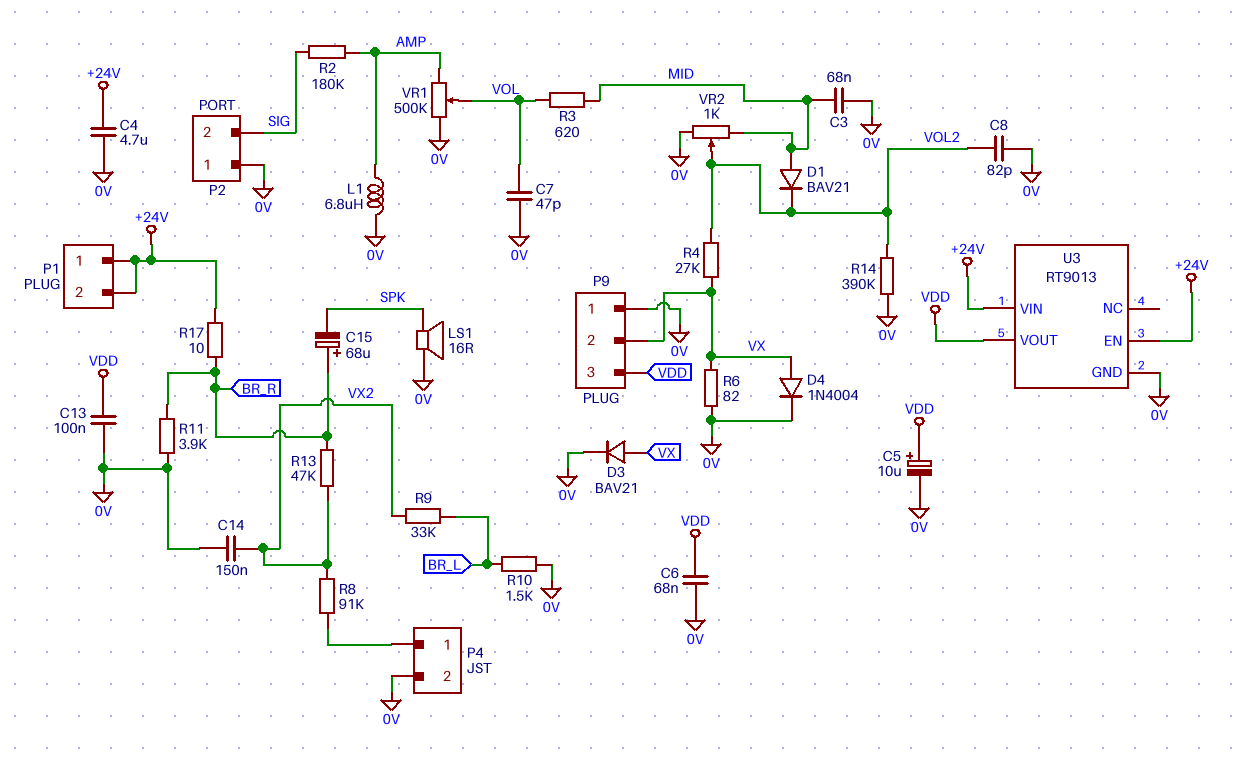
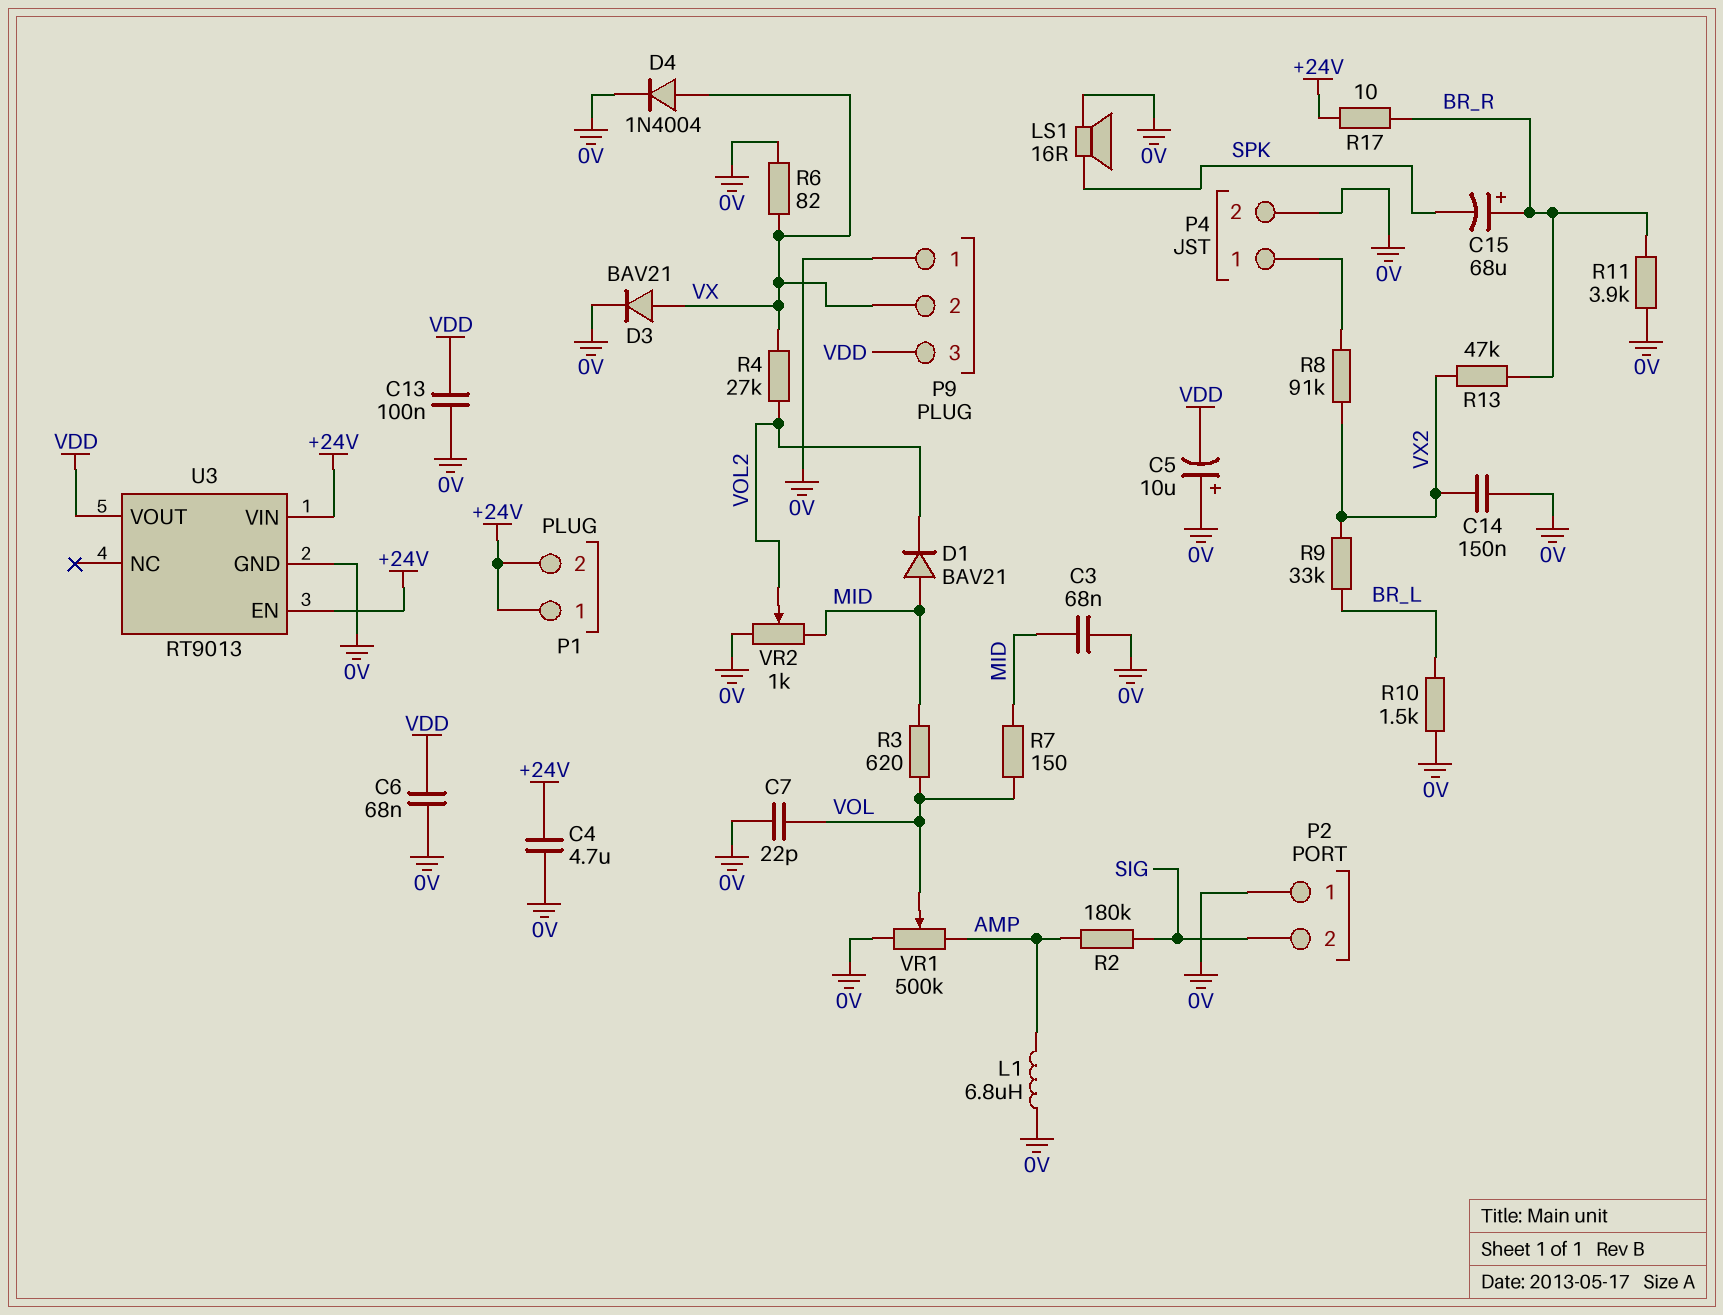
C5: 10uF (plus VDD, minus 0V) -> 10uF (plus 0V, minus VDD)
C7: 47pF (0V, VOL) -> 22pF (0V, VOL)
C8: 82pF (0V, VOL2) -> none
R7: none -> 150 (MID, VOL)
R14: 390k (0V, VOL2) -> none

